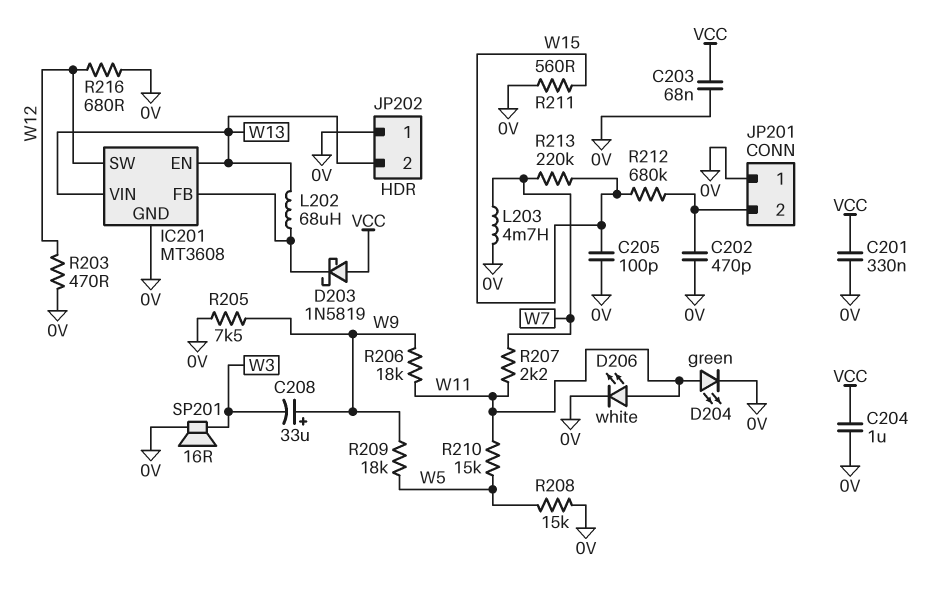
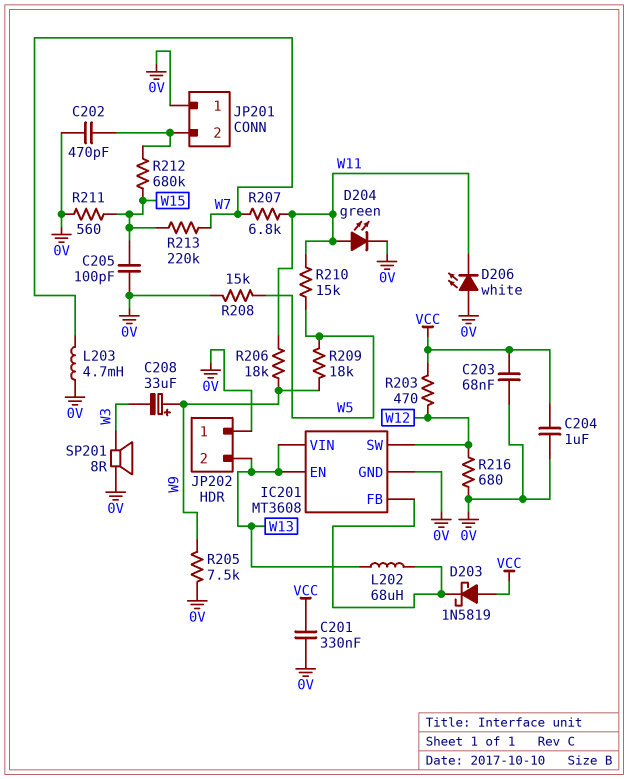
D206: LED white (A W11, K 0V) -> LED white (A 0V, K W11)
R203: 470 (0V, W12) -> 470 (VCC, W12)
R207: 2.2k (W7, W11) -> 6.8k (W7, W11)
SP201: speaker 16R (0V, W3) -> speaker 8R (0V, W3)

